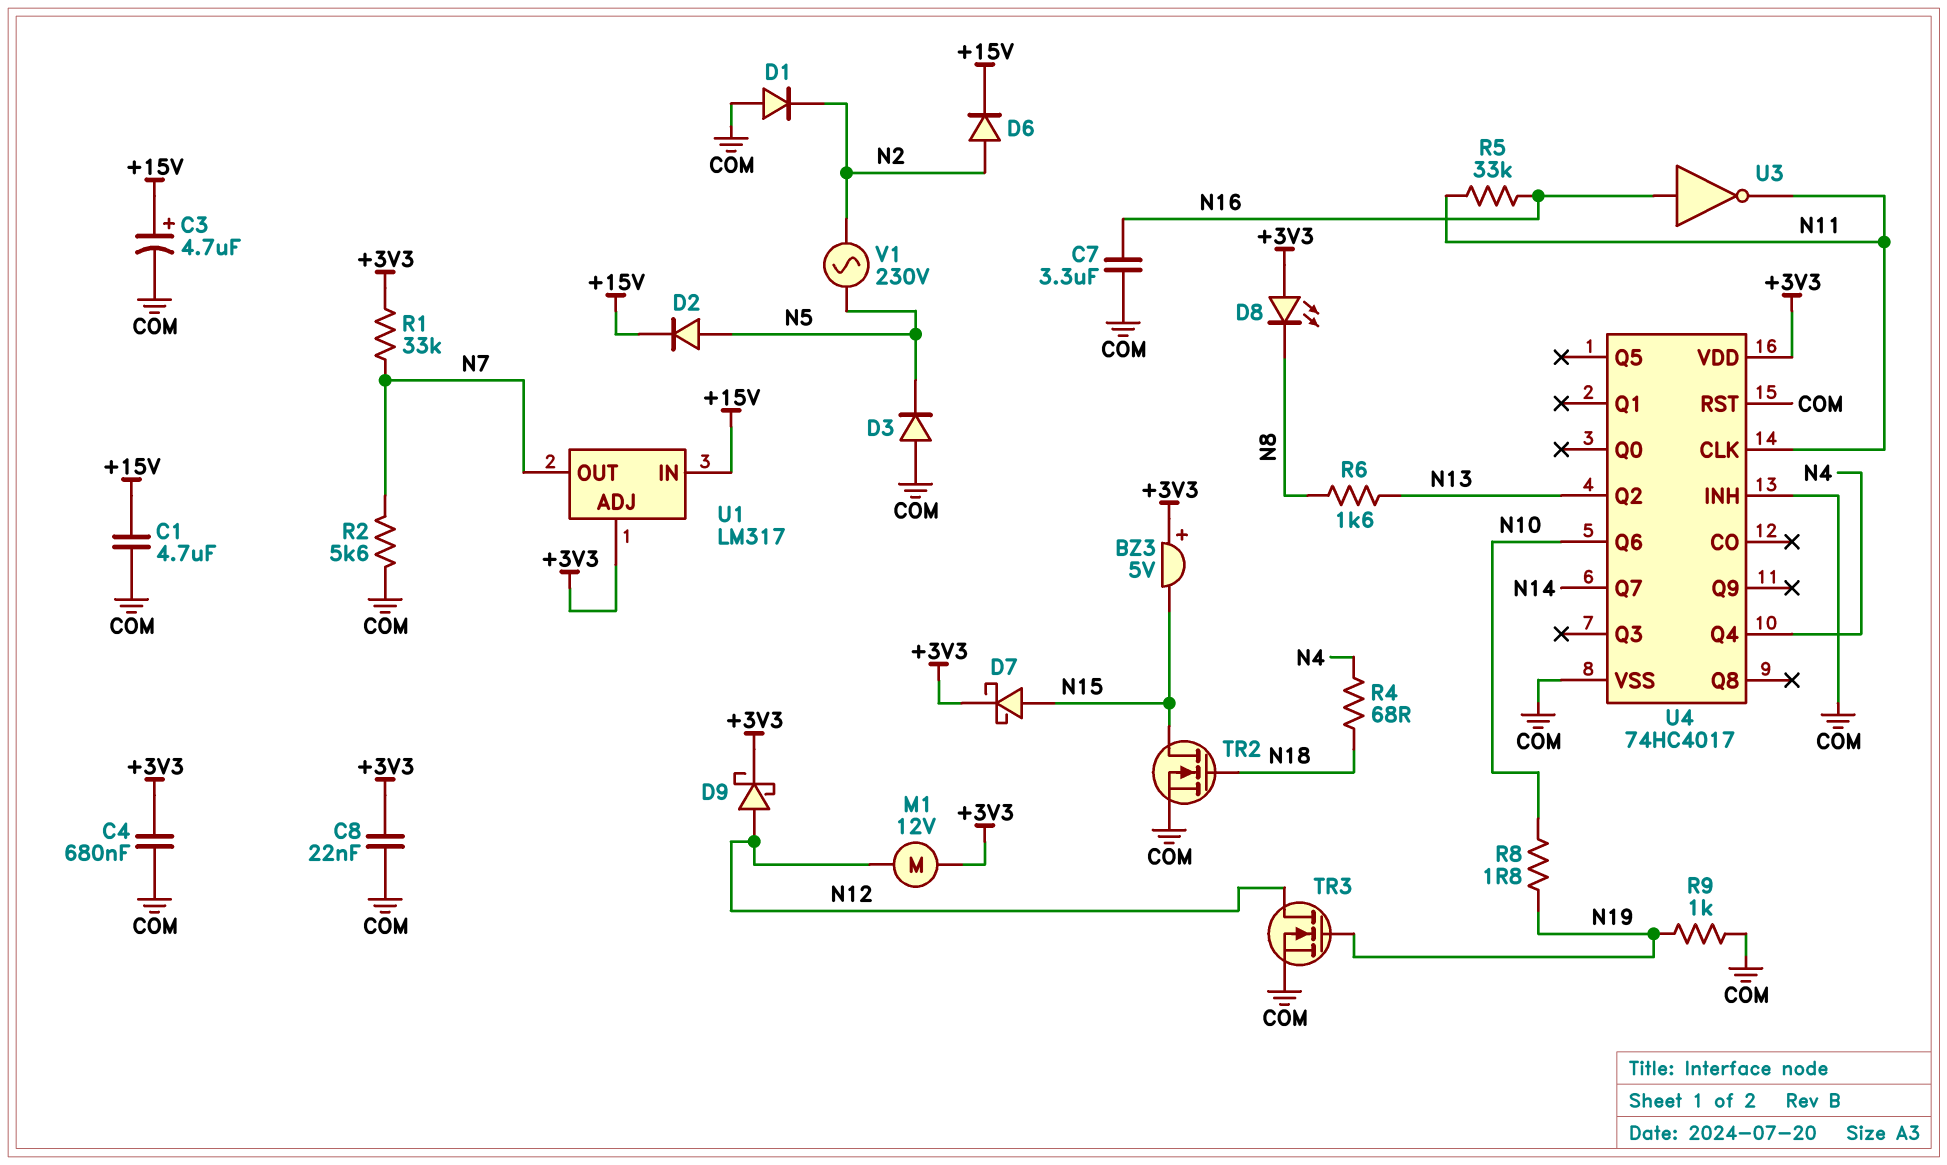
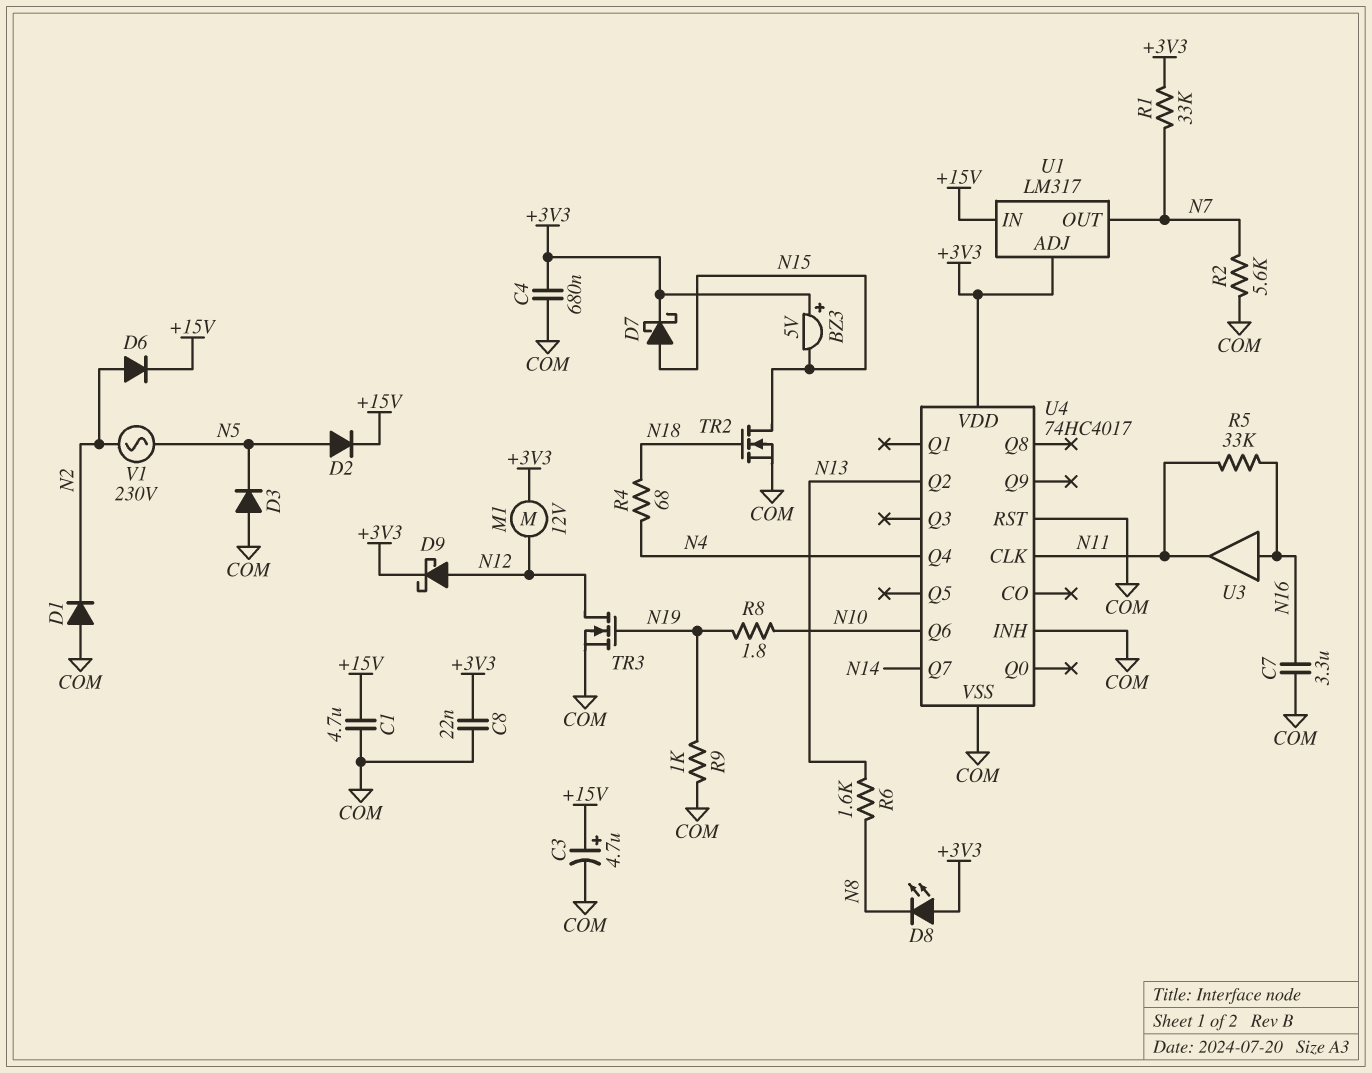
U3: NOT (in N16, out N11) -> buffer (in N16, out N11)

